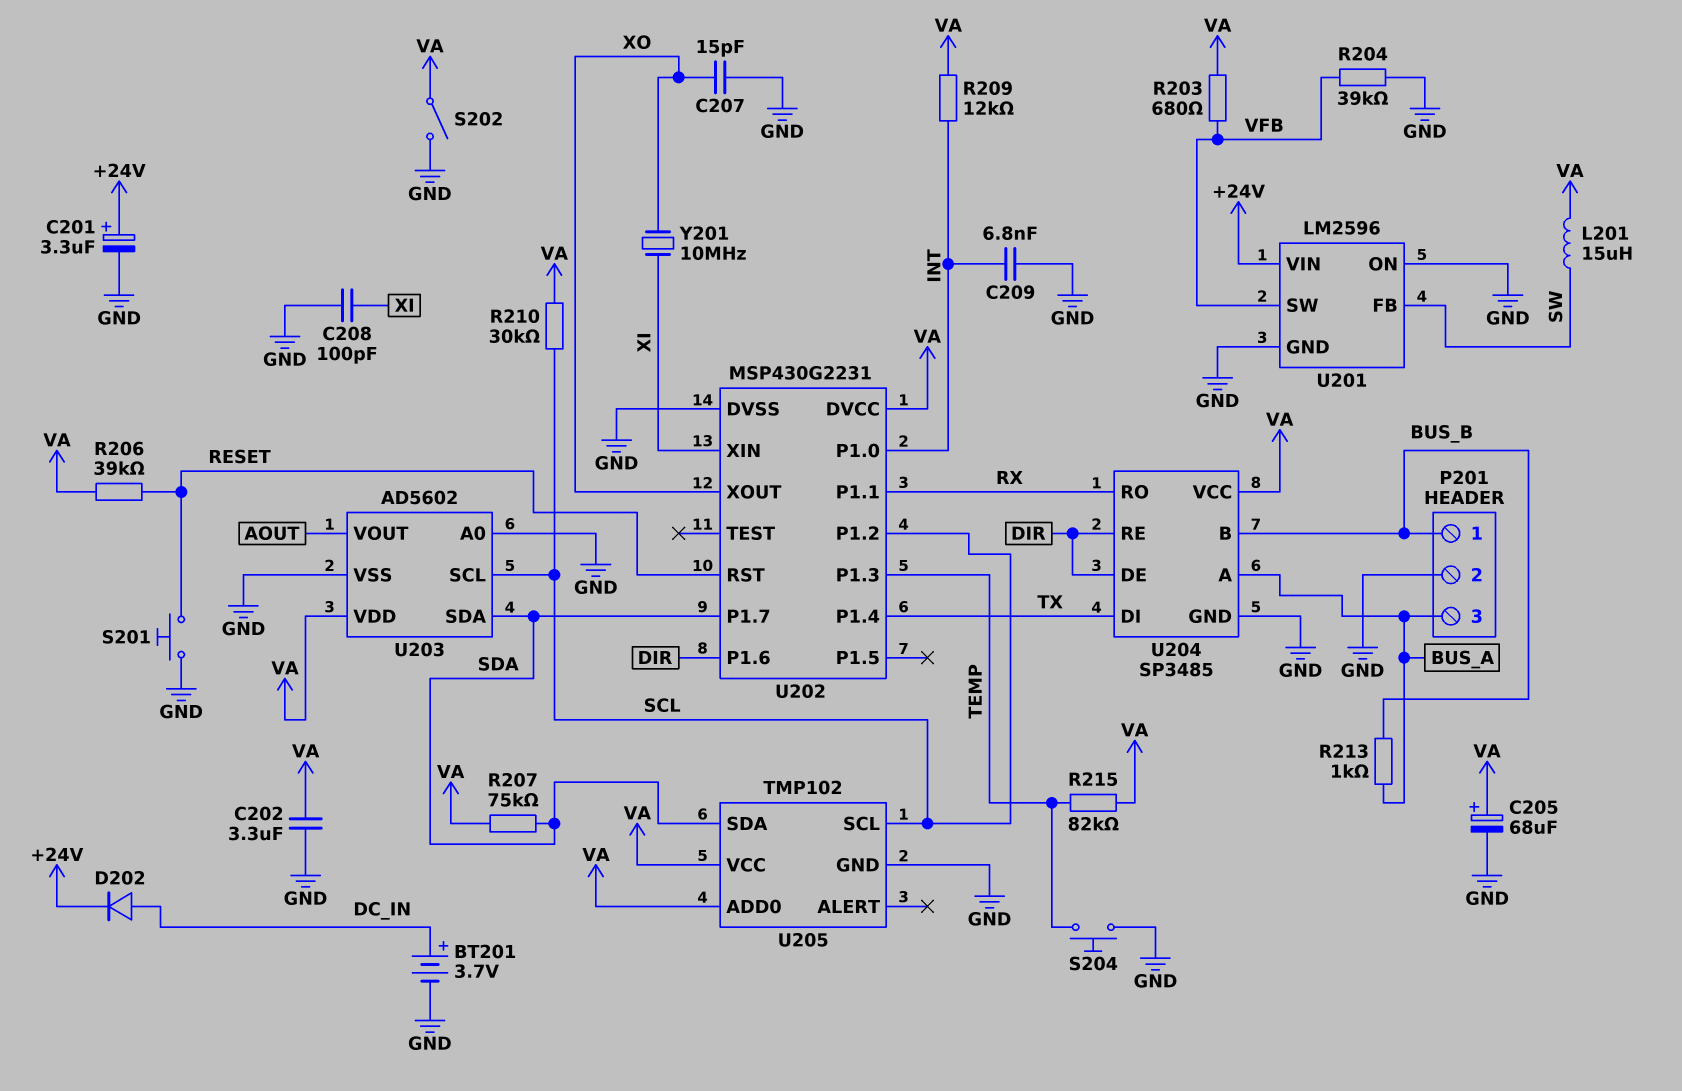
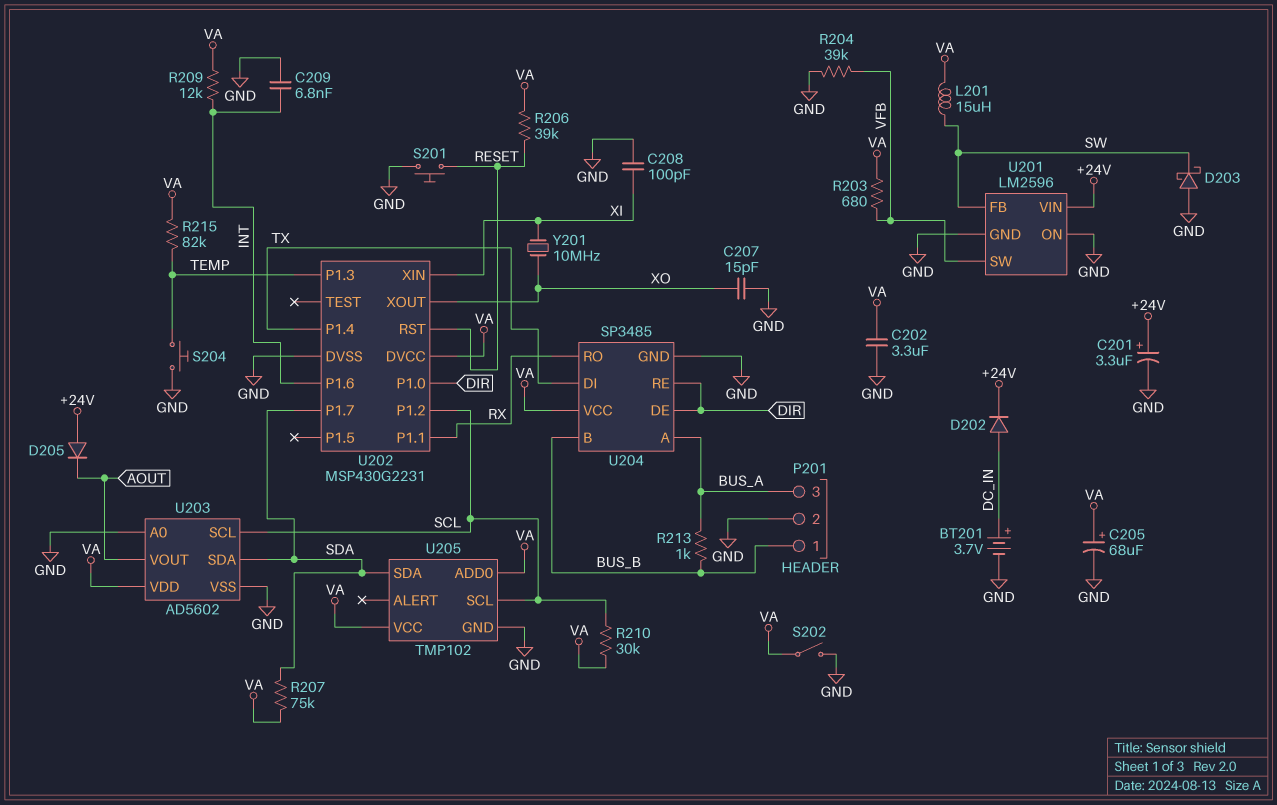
D203: none -> schottky (A GND, K SW)
D205: none -> diode (A +24V, K AOUT)
U202 pin P1.0: INT -> DIR
U202 pin P1.6: DIR -> INT

